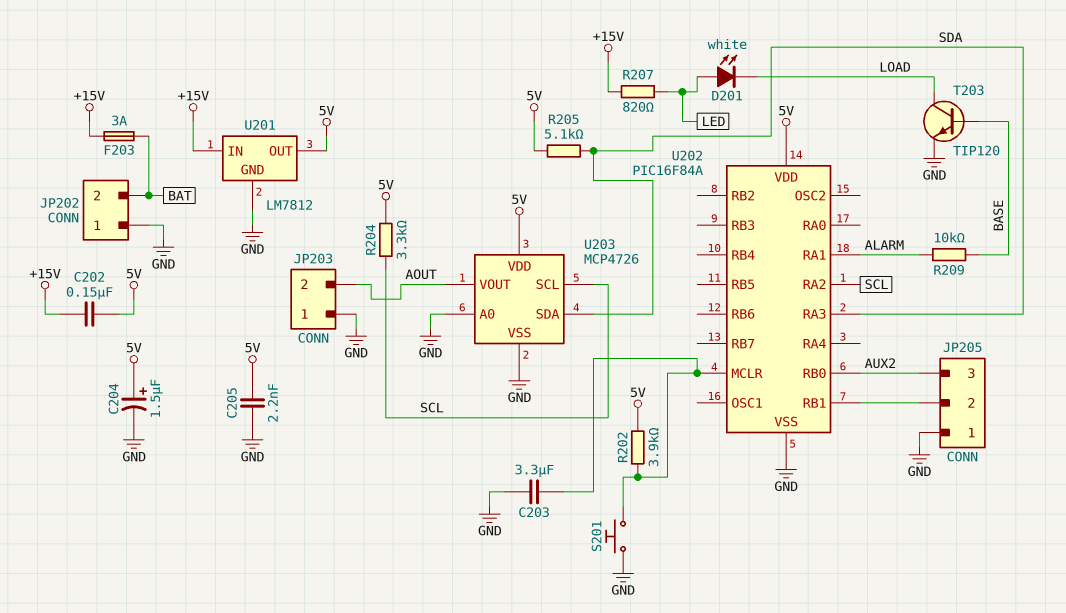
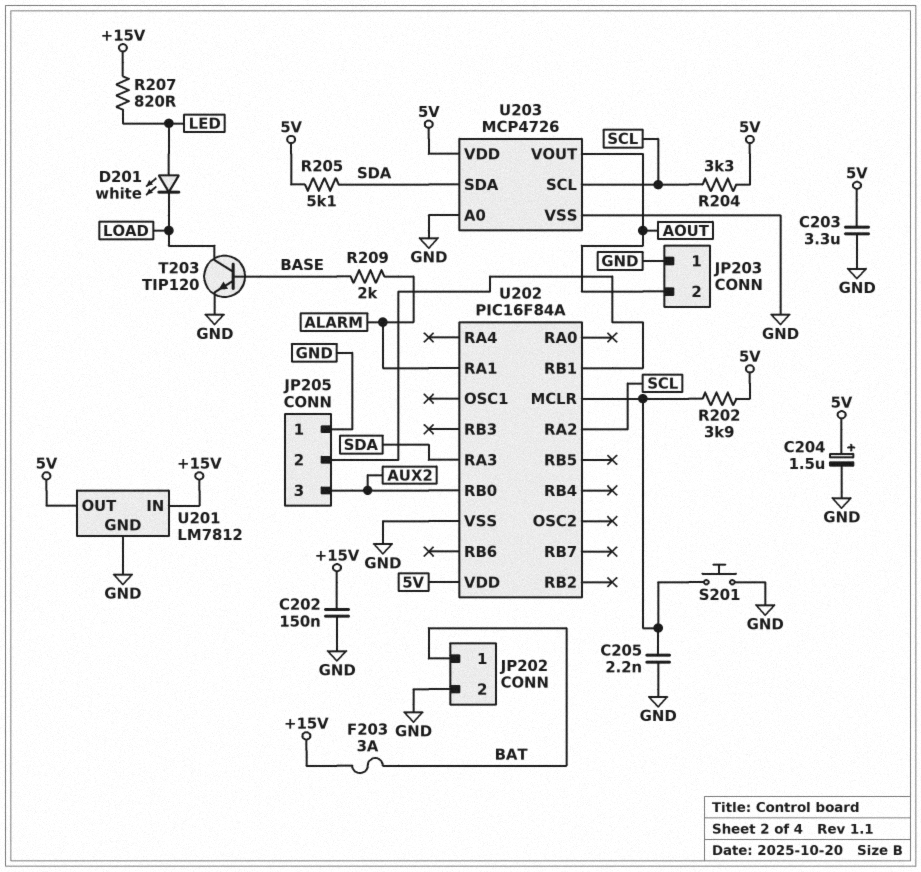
C202: 150nF (+15V, 5V) -> 150nF (+15V, GND)
C203: 3.3uF (GND, U202/MCLR) -> 3.3uF (5V, GND)
C205: 2.2nF (5V, GND) -> 2.2nF (GND, U202/MCLR)
JP202 pin 1: GND -> BAT
JP202 pin 2: BAT -> GND
R209: 10k (ALARM, BASE) -> 2k (ALARM, BASE)

